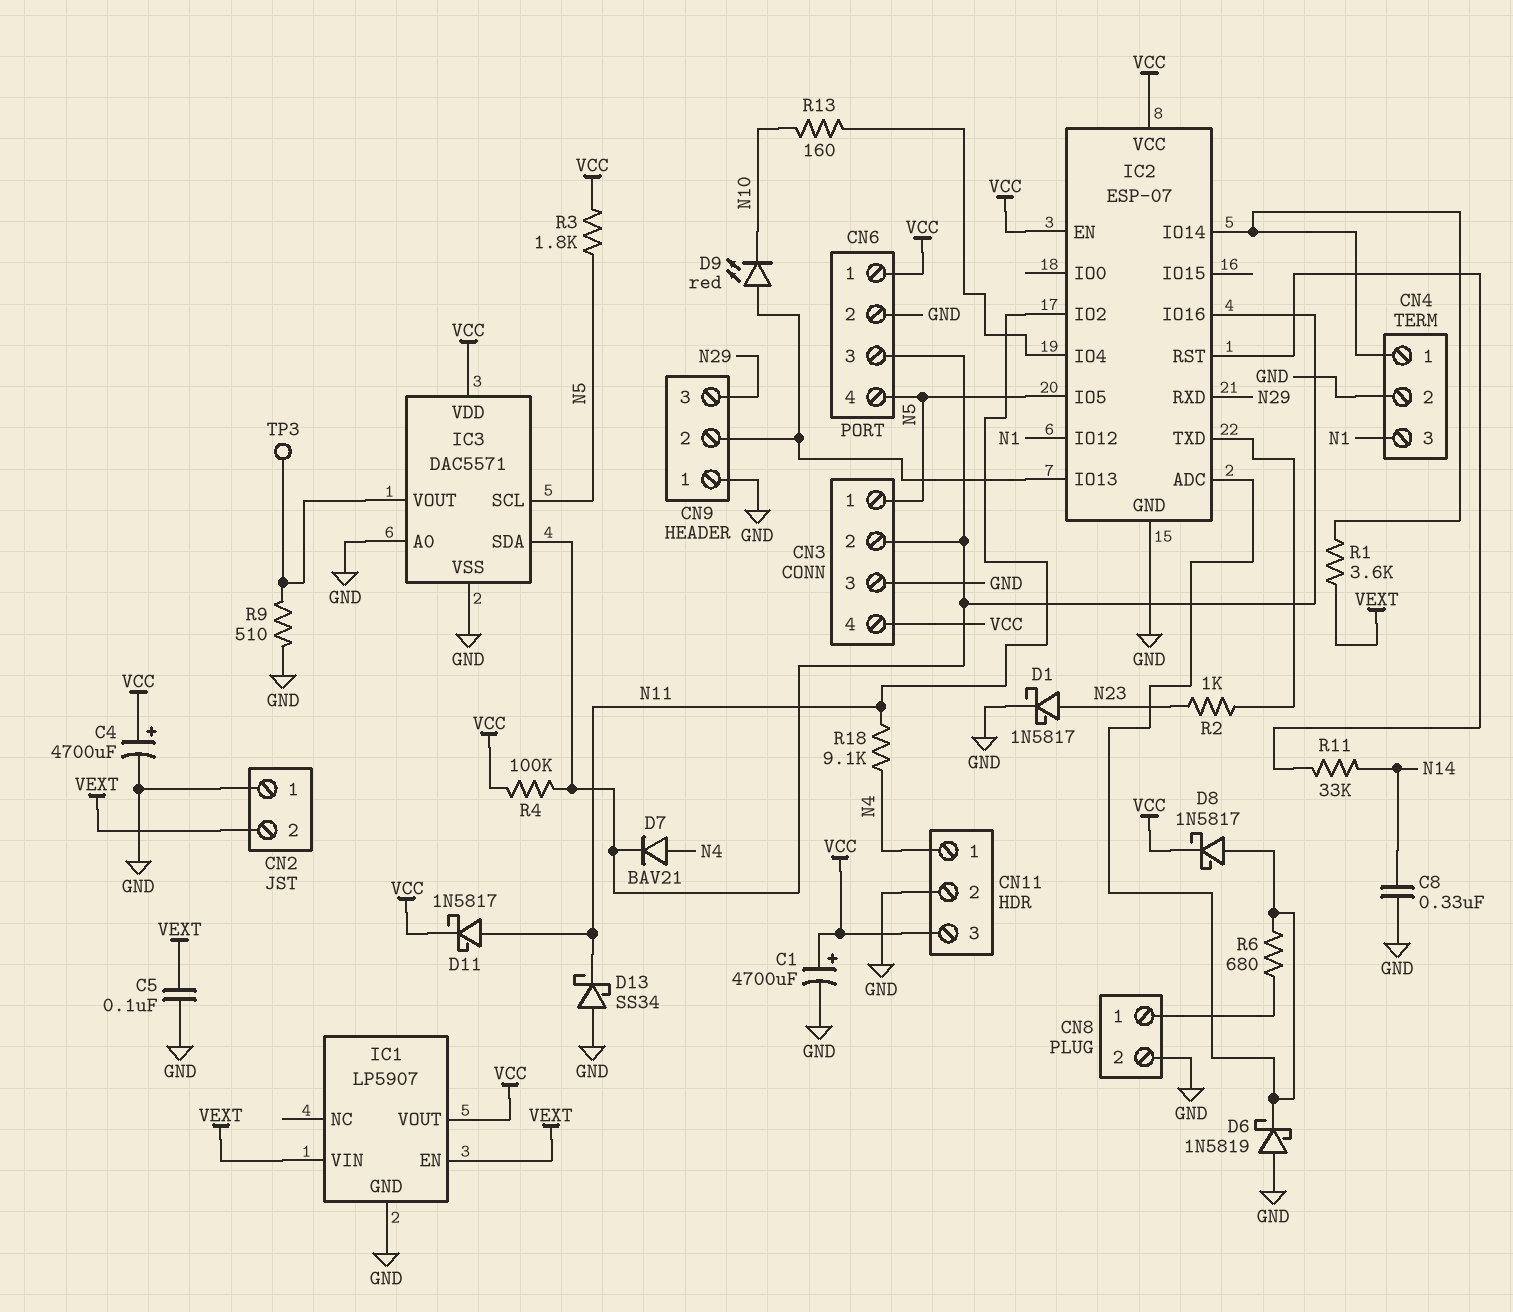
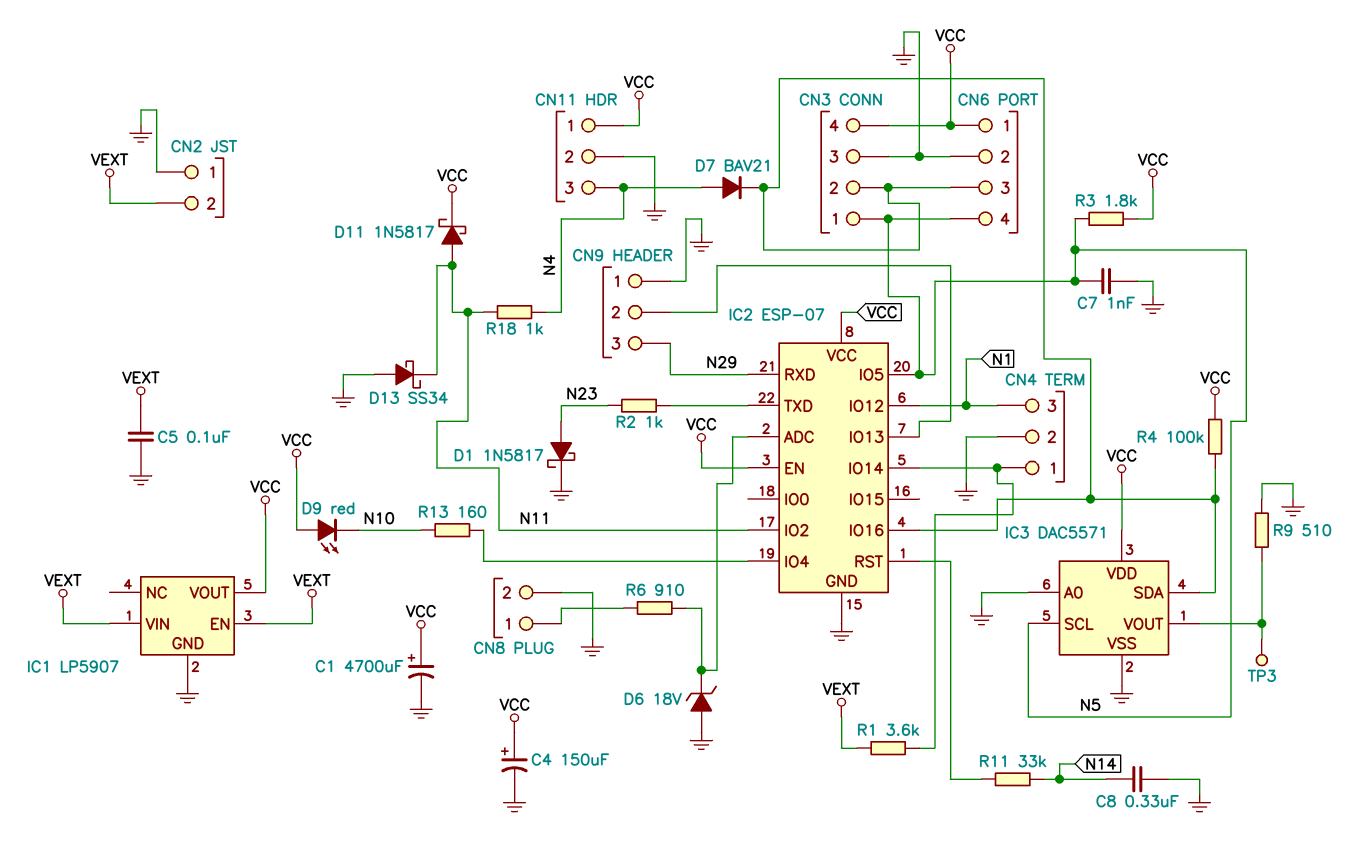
C4: 4700uF (plus VCC, minus GND) -> 150uF (plus VCC, minus GND)
C7: none -> 1nF (GND, N5)
CN11 pin 1: N4 -> VCC
CN11 pin 3: VCC -> N4
D6: schottky 1N5819 (A GND, K IC2/ADC) -> zener 18V (A GND, K IC2/ADC)
D8: schottky 1N5817 (A IC2/ADC, K VCC) -> none
D9: LED red (A CN9/2, K N10) -> LED red (A VCC, K N10)
R6: 680 (CN8/1, IC2/ADC) -> 910 (CN8/1, IC2/ADC)
R18: 9.1k (N4, N11) -> 1k (N4, N11)

